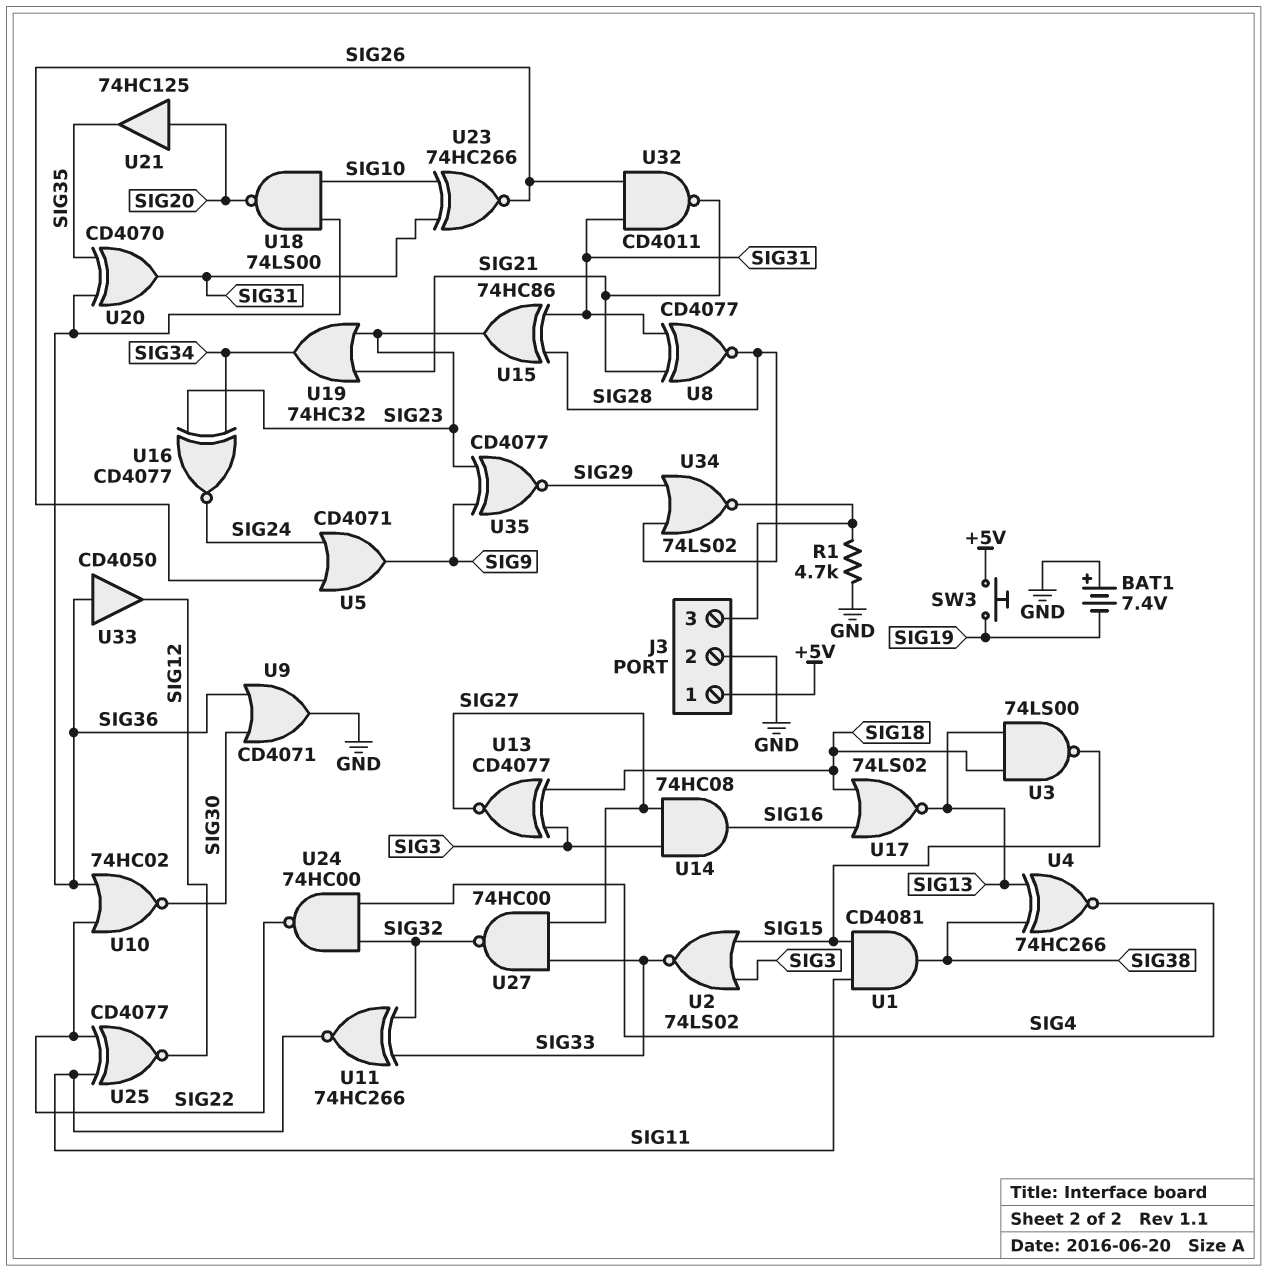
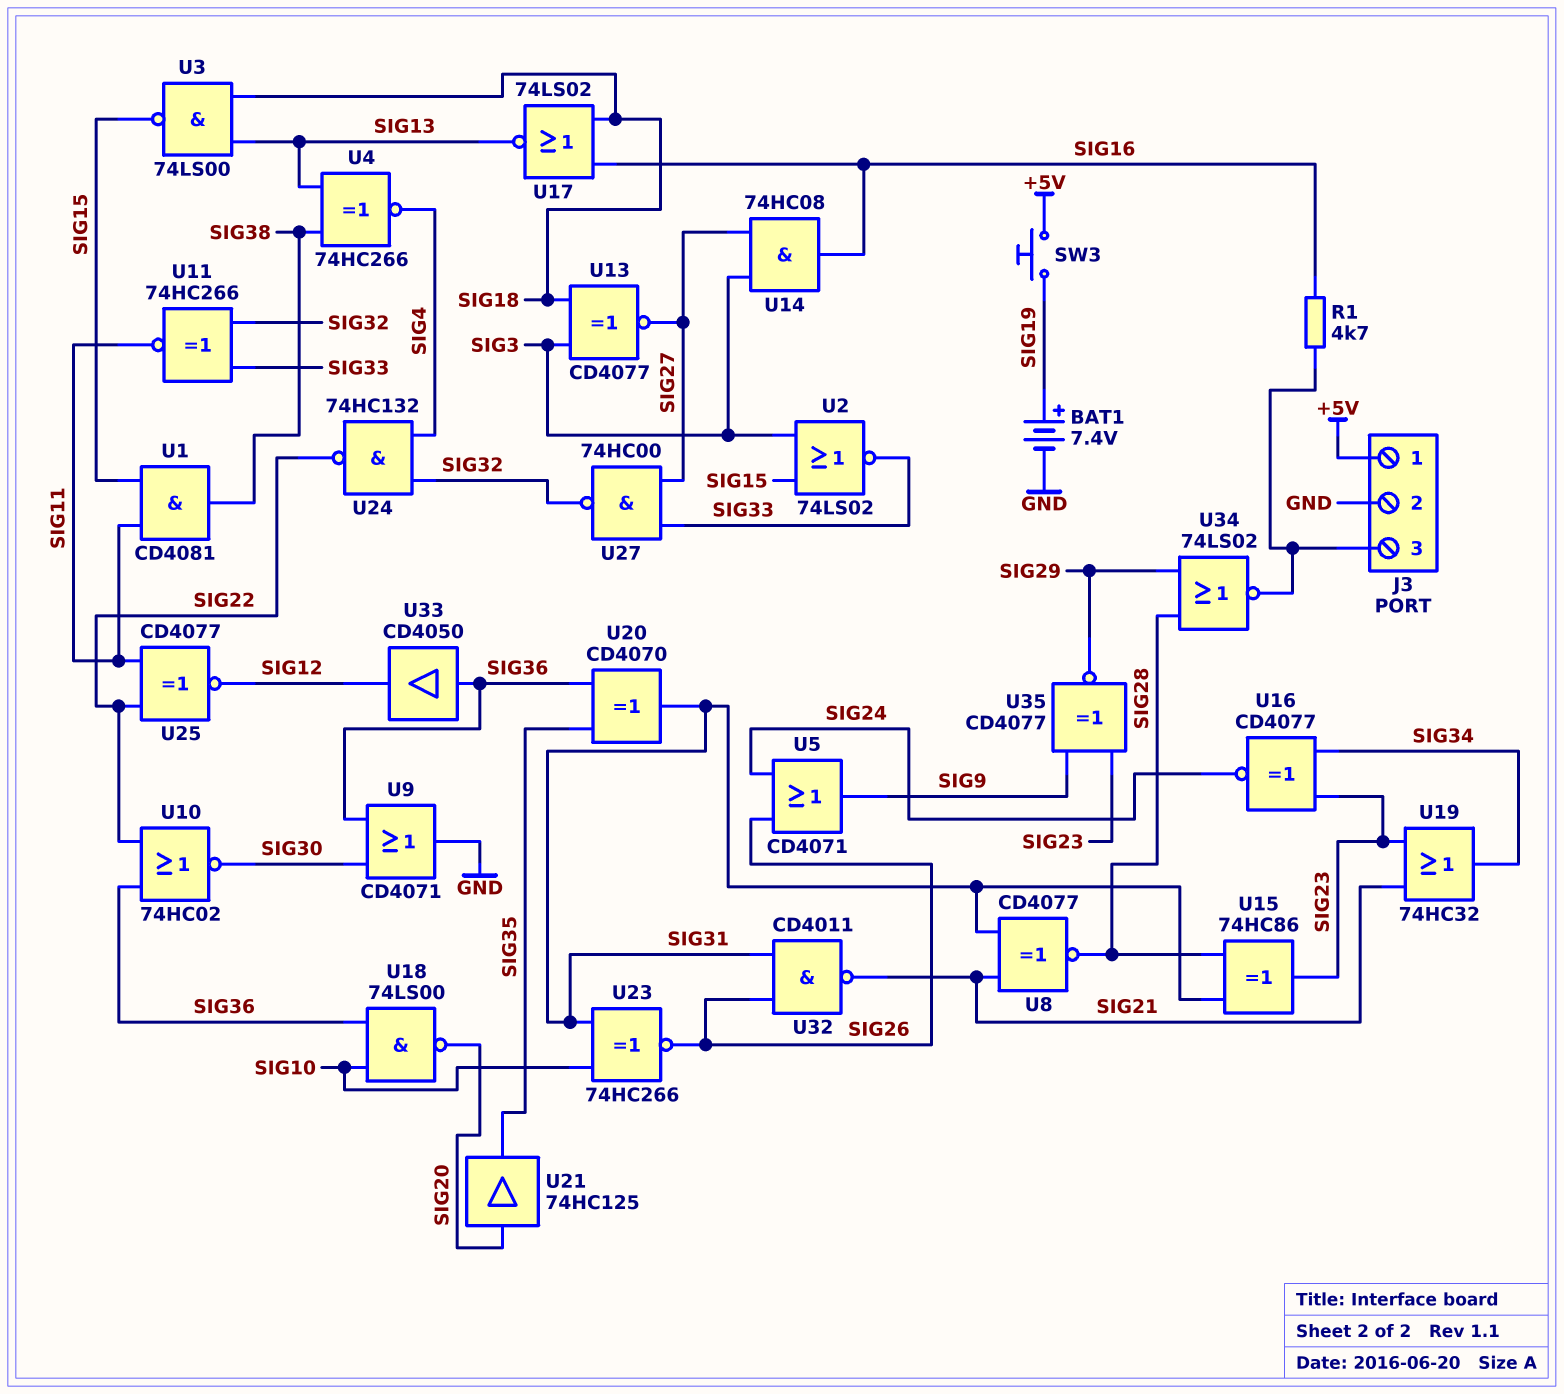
BAT1: 7.4V (plus GND, minus SIG19) -> 7.4V (plus SIG19, minus GND)
R1: 4.7k (GND, J3/3) -> 4.7k (J3/3, SIG16)
U24: NAND 74HC00 (in SIG4, in SIG32, out SIG22) -> NAND 74HC132 (in SIG4, in SIG32, out SIG22)

